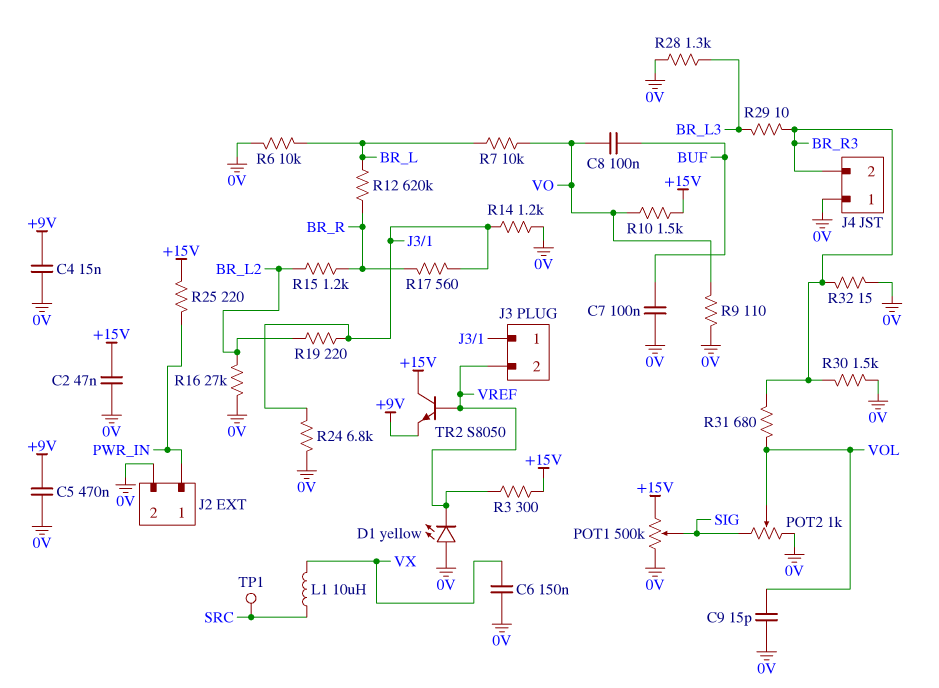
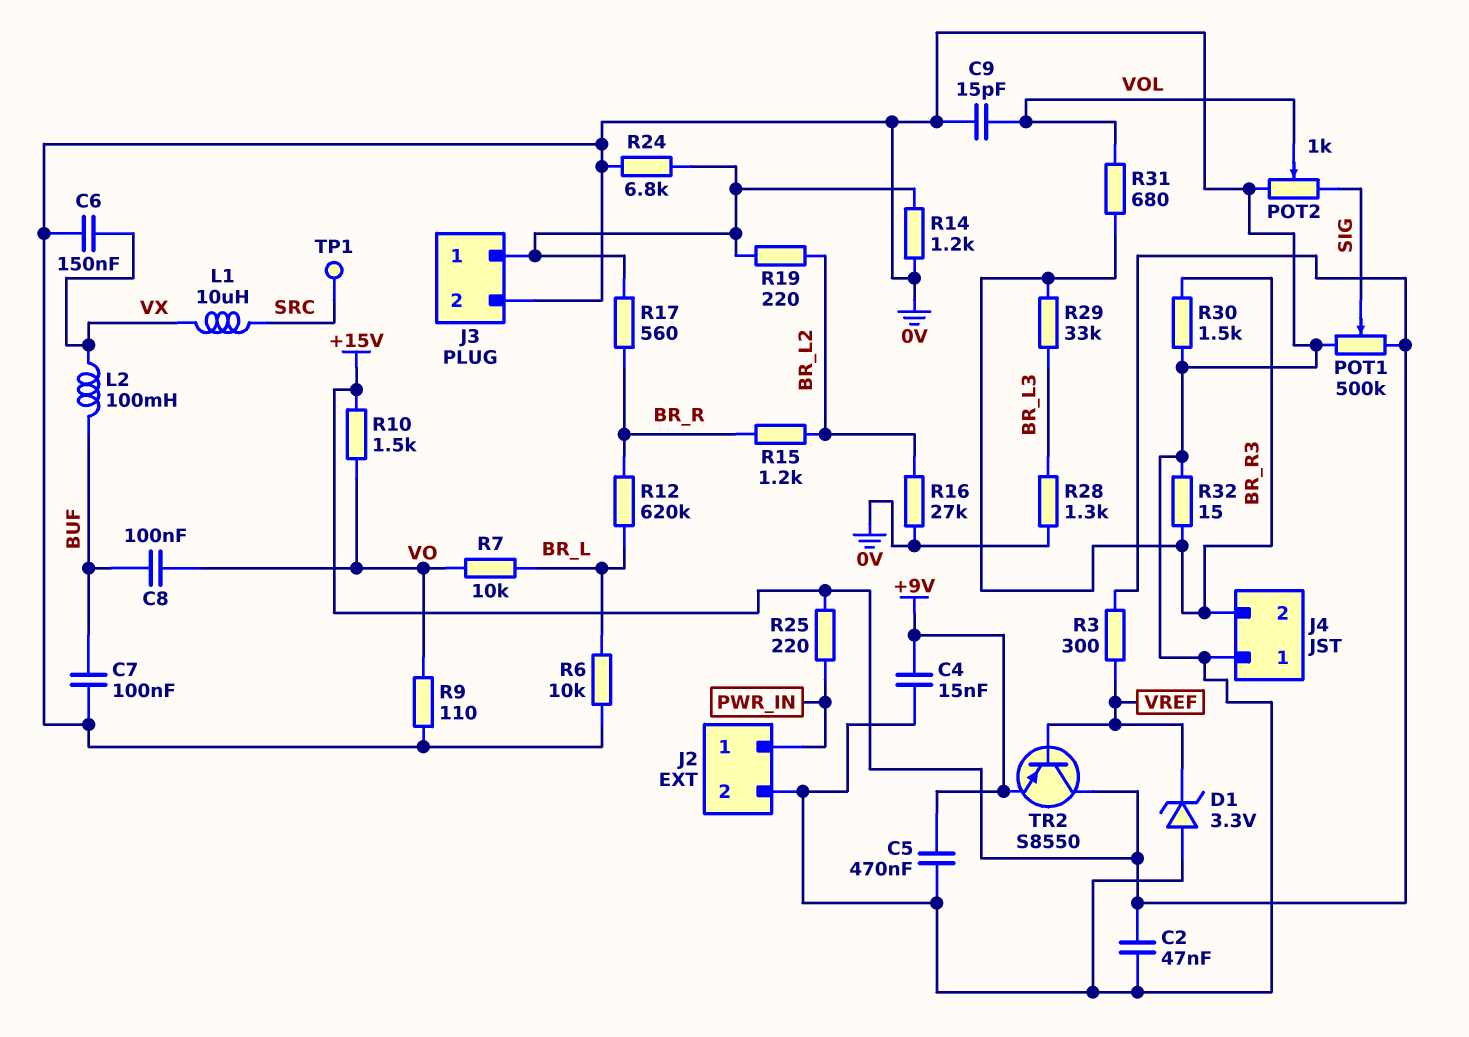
D1: LED yellow (A 0V, K VREF) -> zener 3.3V (A 0V, K VREF)
J3 pin 2: VREF -> 0V
L2: none -> 100mH (BUF, VX)
R29: 10 (BR_L3, BR_R3) -> 33k (BR_L3, BR_R3)
TR2: NPN S8050 (B VREF, C +15V, E +9V) -> PNP S8550 (B VREF, C +15V, E +9V)

